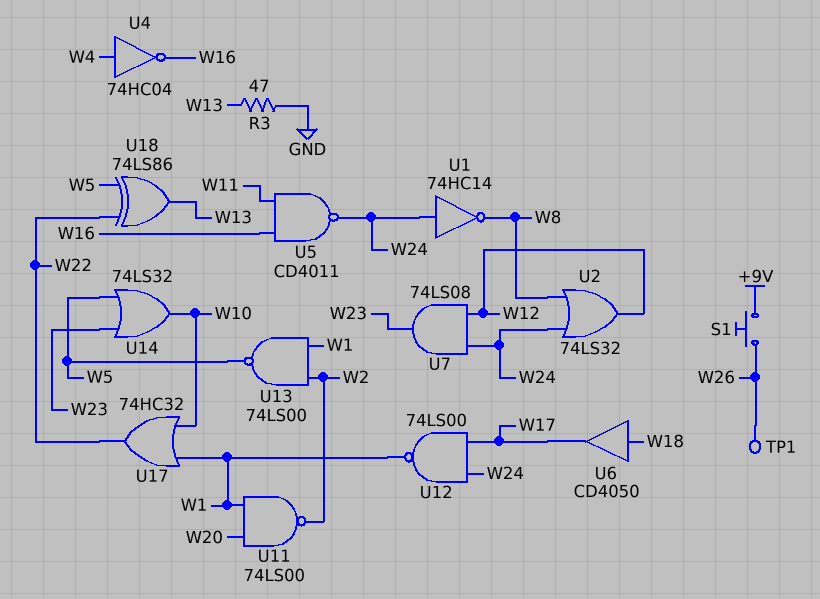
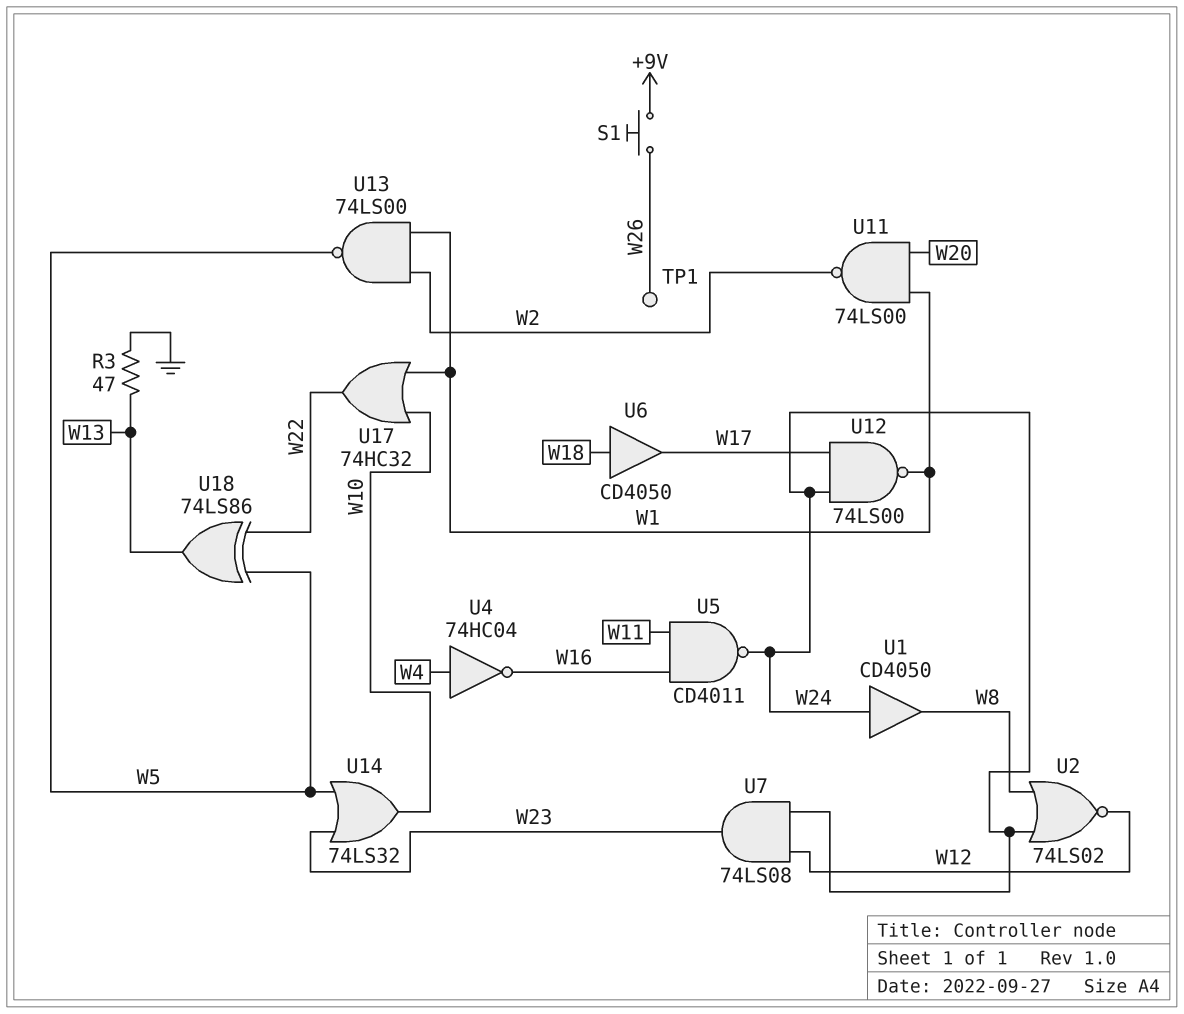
U1: NOT 74HC14 (in W24, out W8) -> buffer CD4050 (in W24, out W8)
U2: OR 74LS32 (in W8, in W24, out W12) -> NOR 74LS02 (in W8, in W24, out W12)

